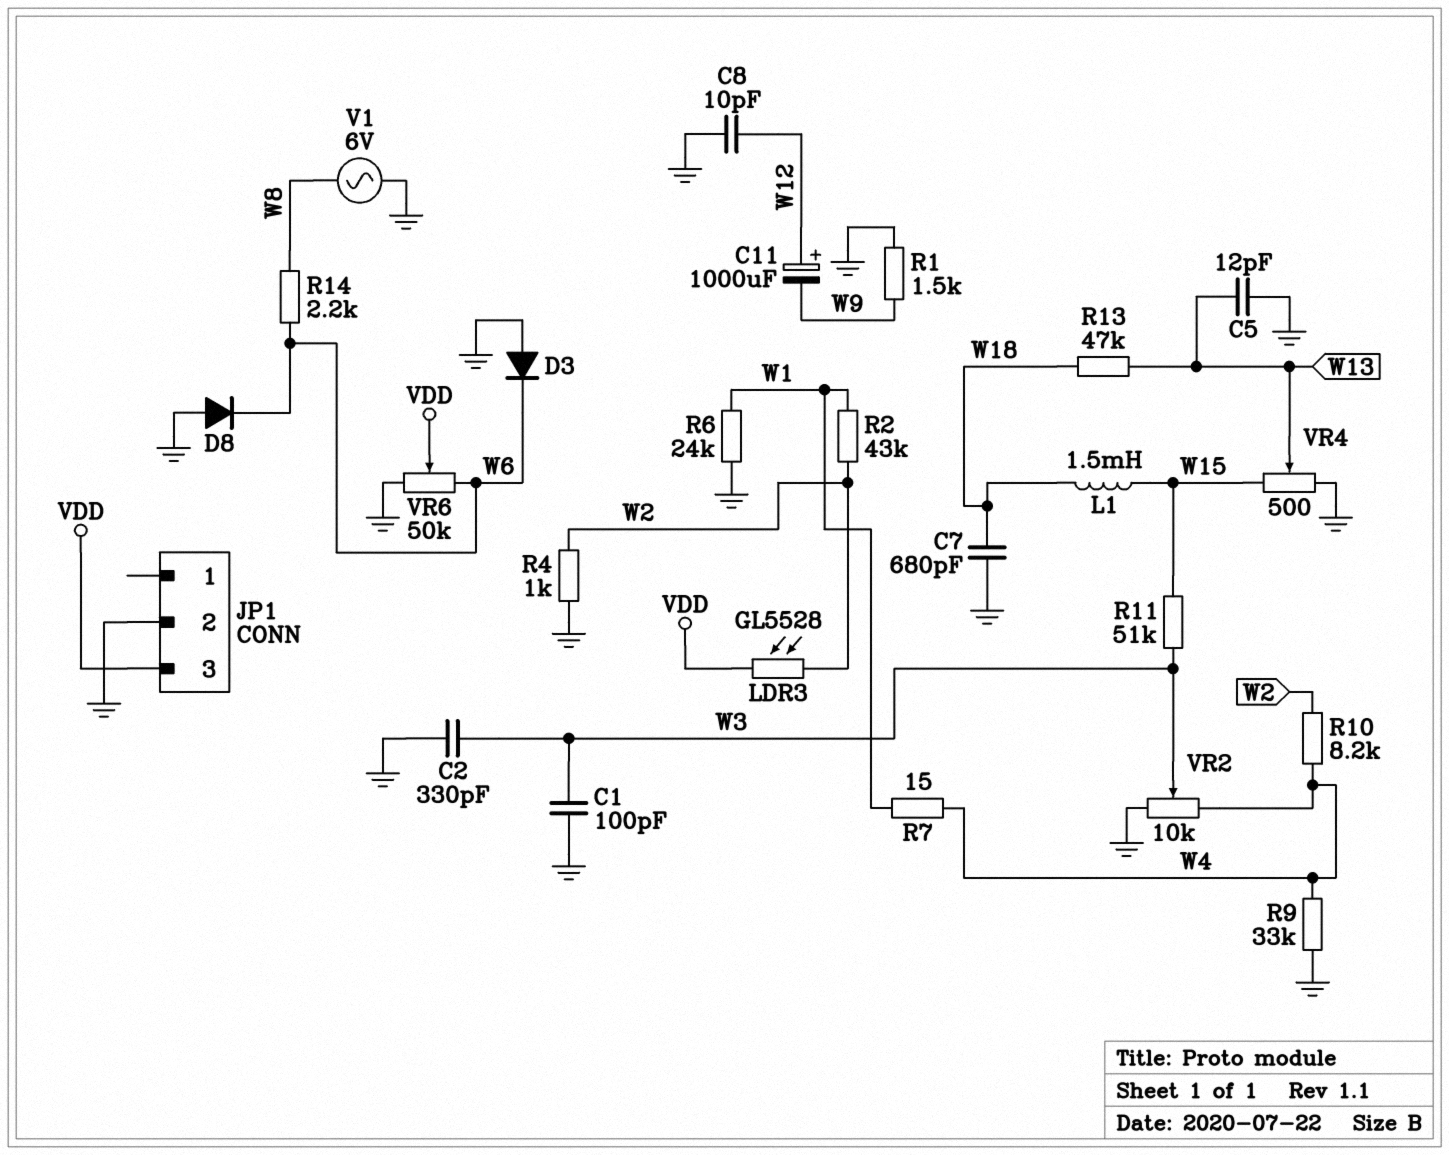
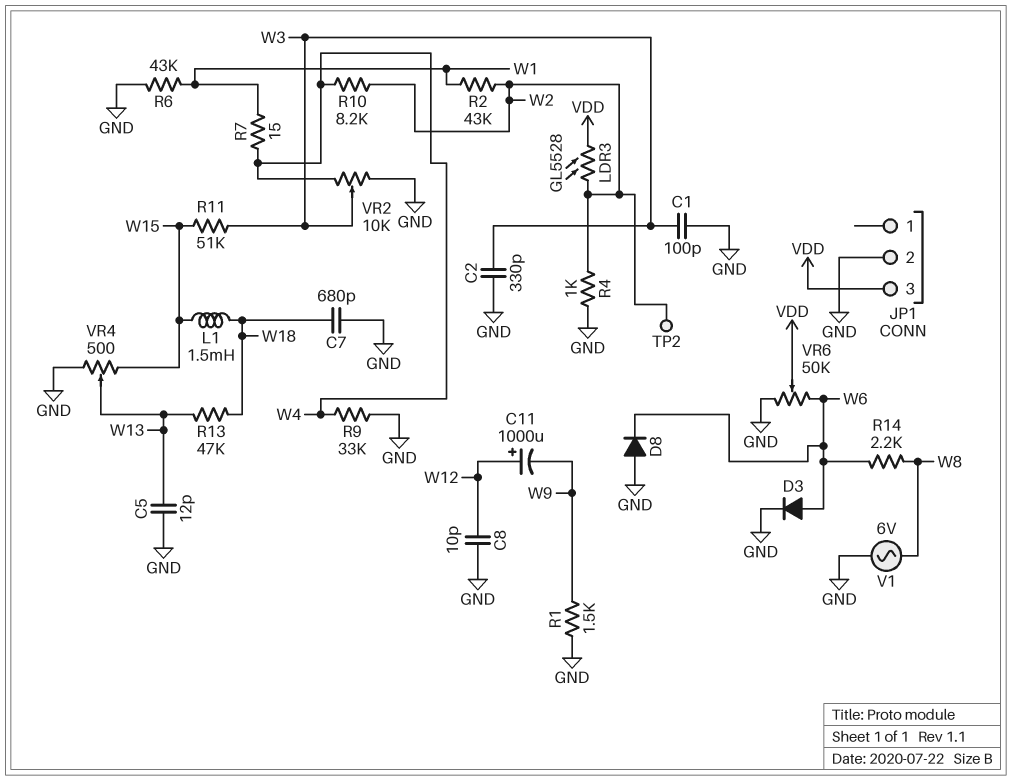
D3: diode (A GND, K W6) -> diode (A W6, K GND)
R6: 24k (GND, W1) -> 43k (GND, W1)
TP2: none -> test point (W2)

